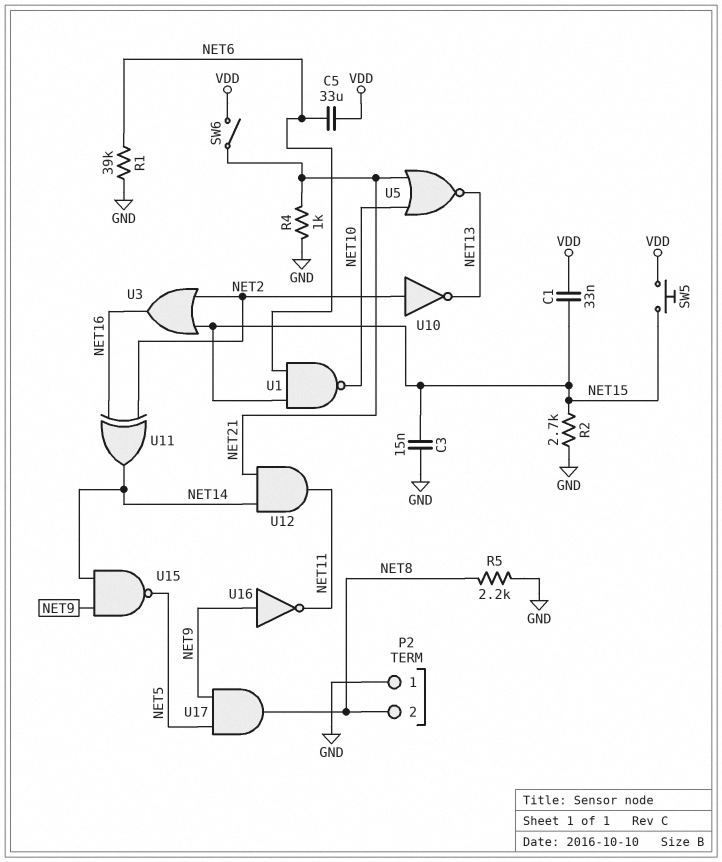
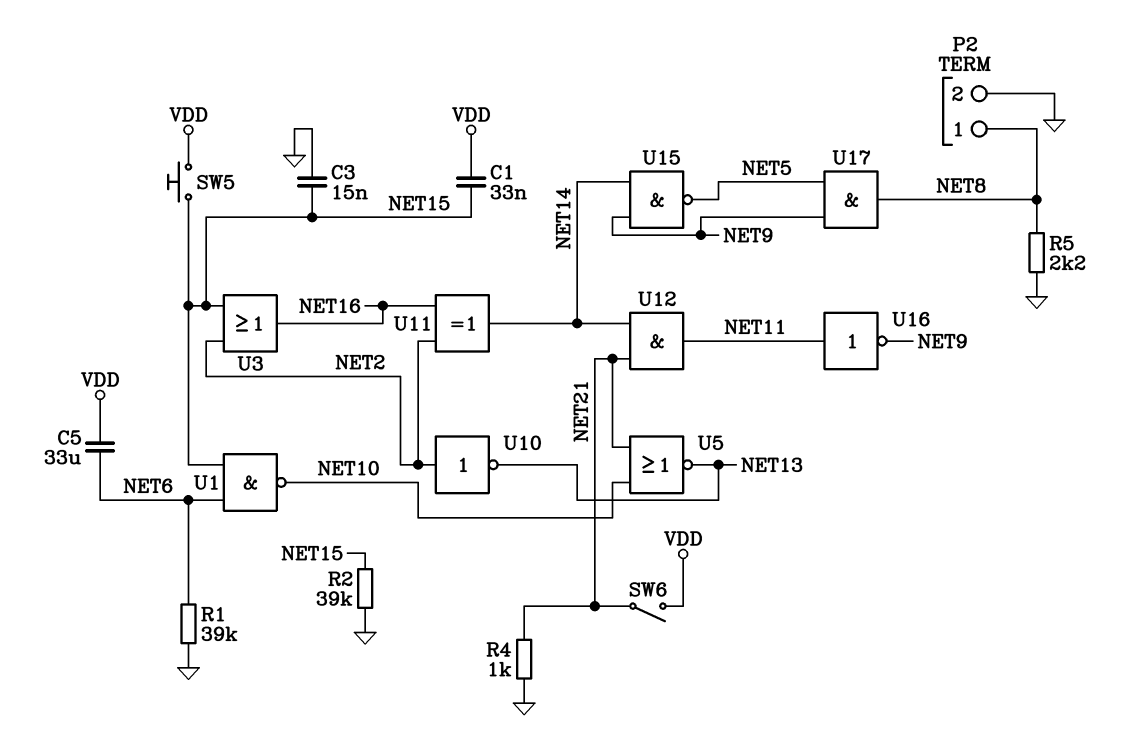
P2 pin 1: GND -> NET8
P2 pin 2: NET8 -> GND
R2: 2.7k (GND, NET15) -> 39k (GND, NET15)
U16: NOT (in NET9, out NET11) -> NOT (in NET11, out NET9)

